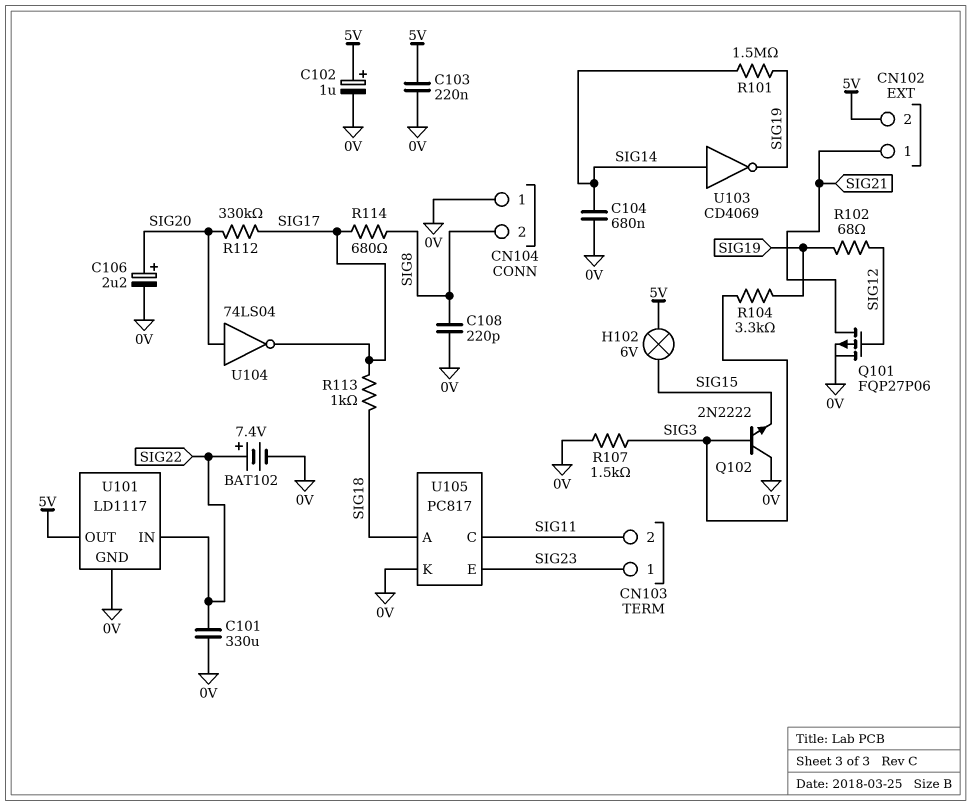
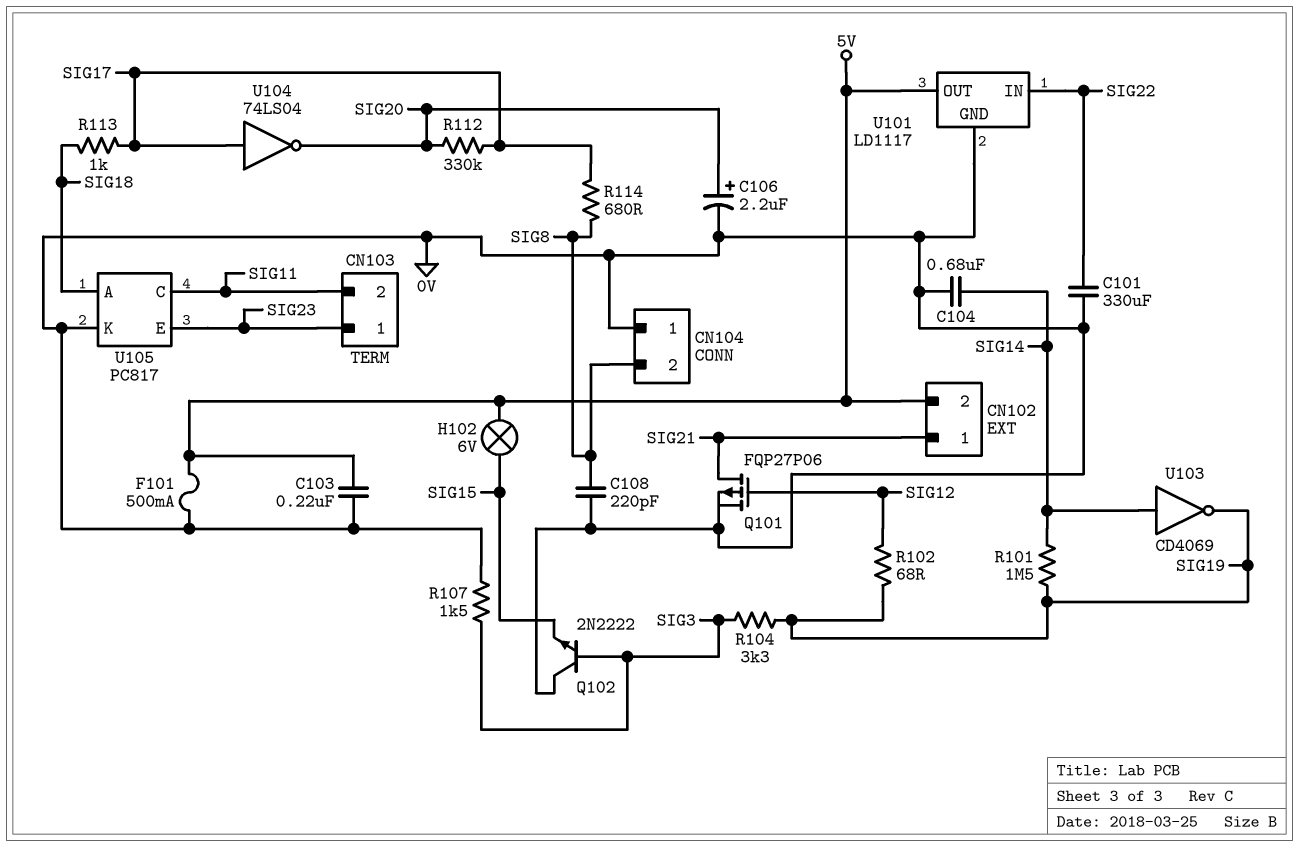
BAT102: 7.4V (plus SIG22, minus 0V) -> none
C102: 1uF (plus 5V, minus 0V) -> none
F101: none -> 500mA (0V, 5V)
U104: NOT 74LS04 (in SIG20, out SIG17) -> NOT 74LS04 (in SIG17, out SIG20)

